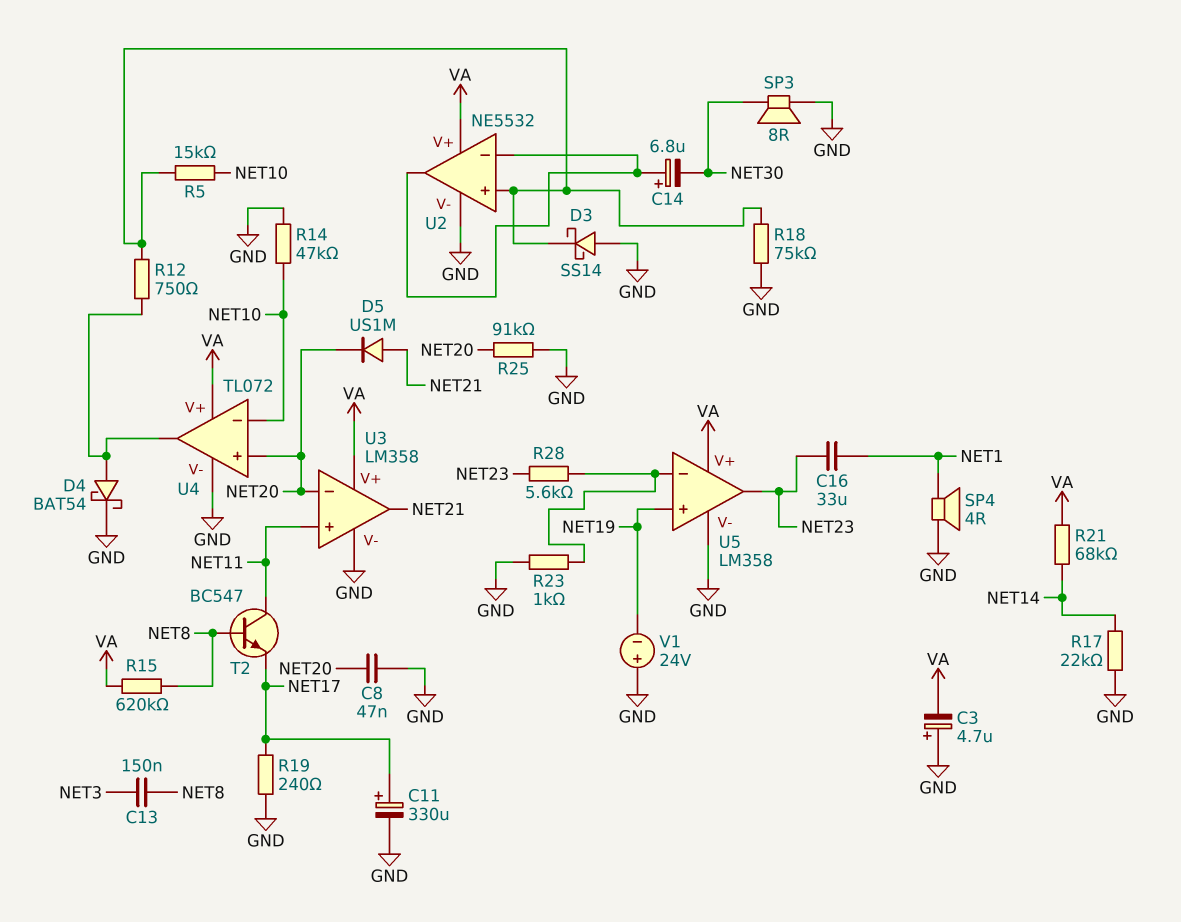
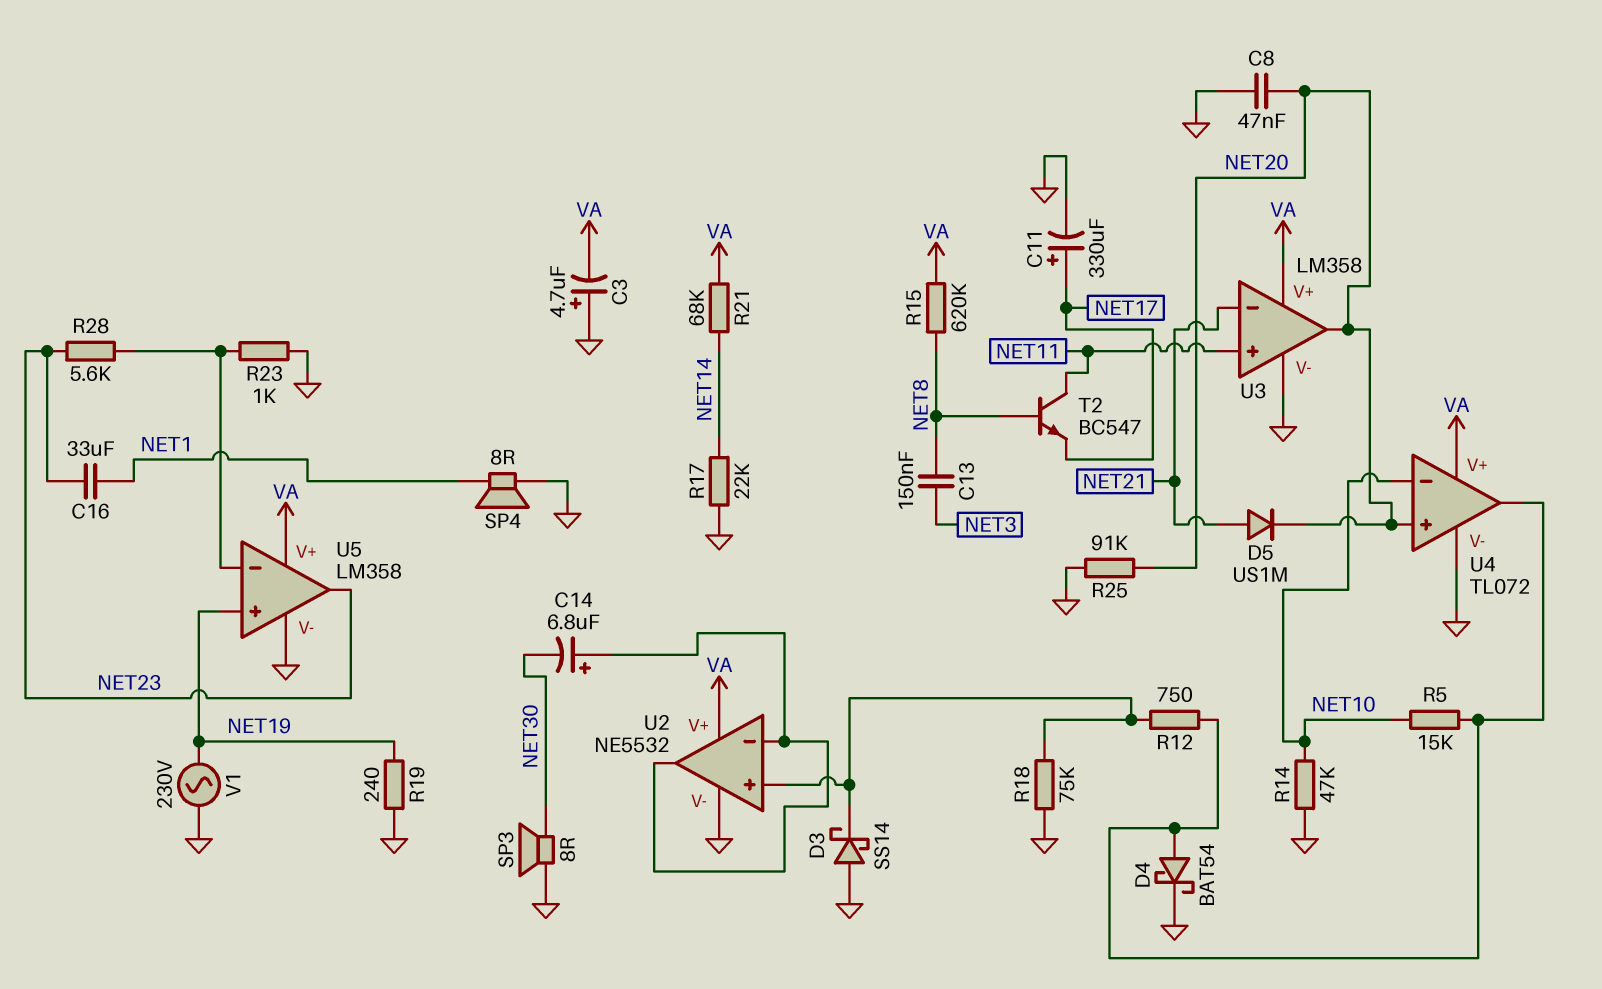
R5: 15k (NET10, U2/in+) -> 15k (NET10, U4/out)
R19: 240 (GND, NET17) -> 240 (GND, NET19)
SP4: speaker 4R (GND, NET1) -> speaker 8R (GND, NET1)
U3 pin in-: NET20 -> NET21
U3 pin out: NET21 -> NET20
V1: 24V (plus GND, minus NET19) -> AC 230V (GND, NET19)

